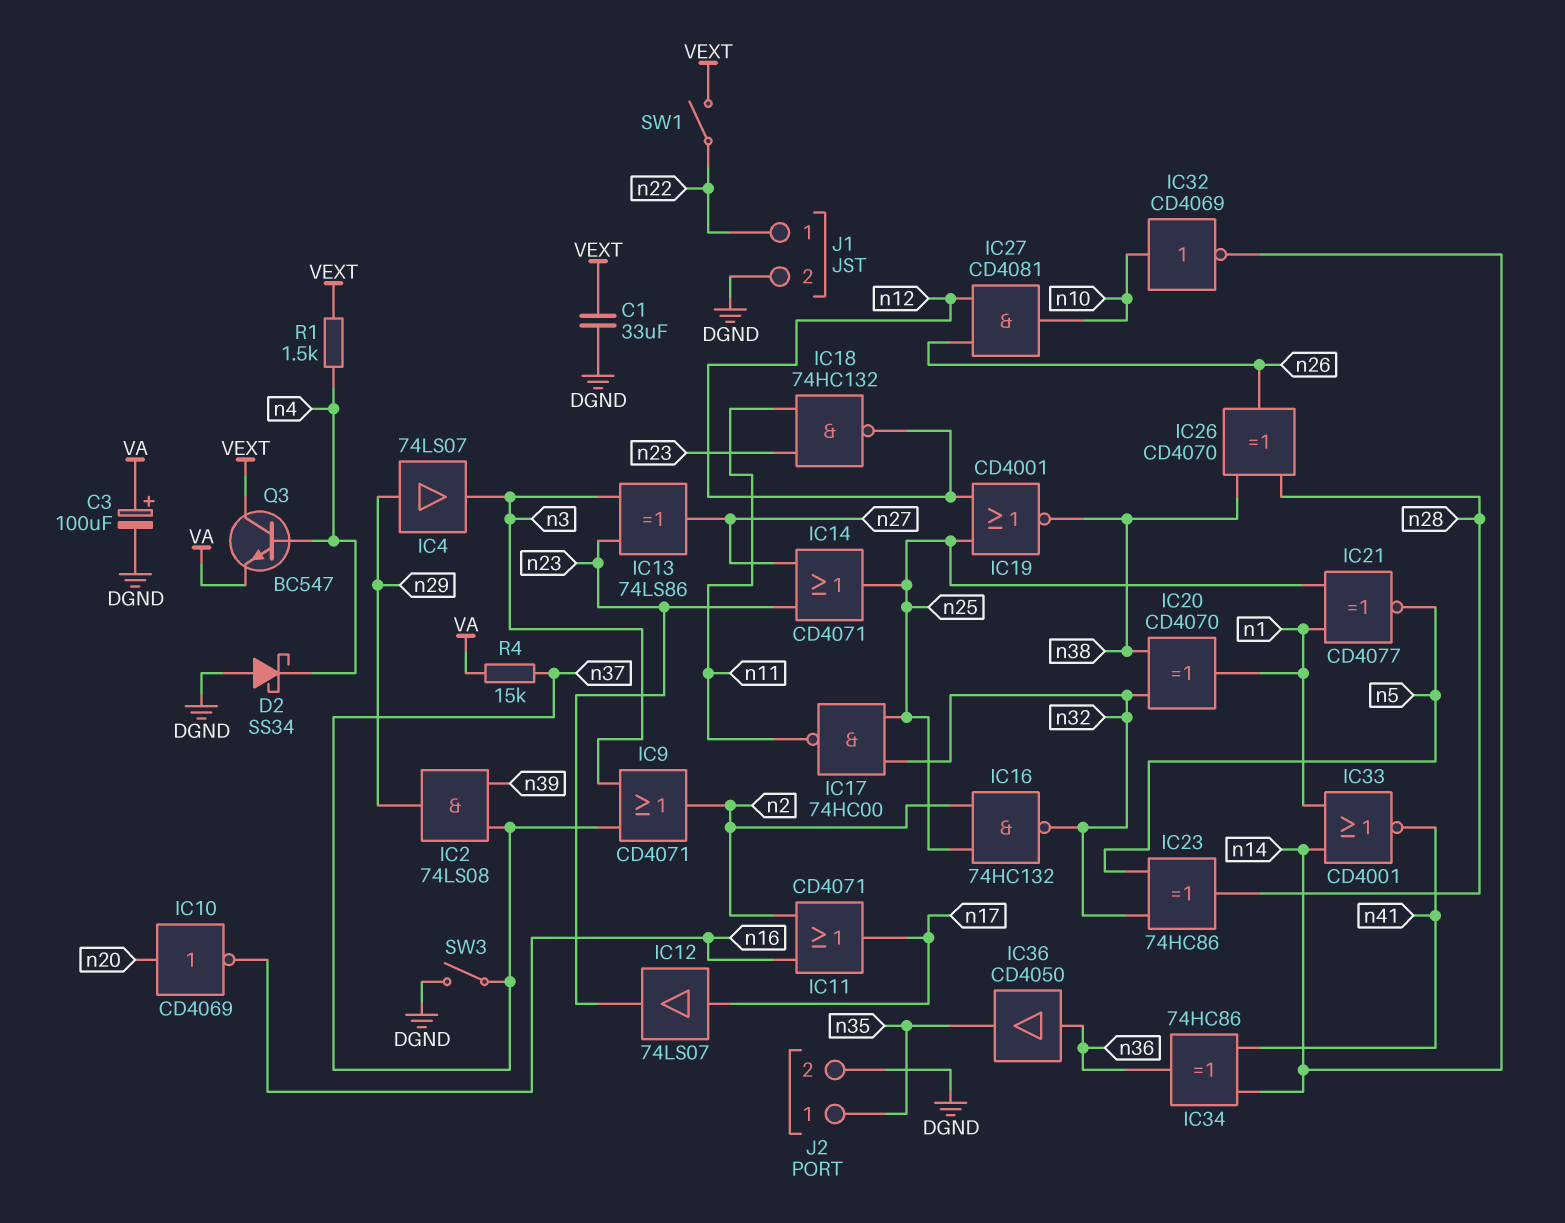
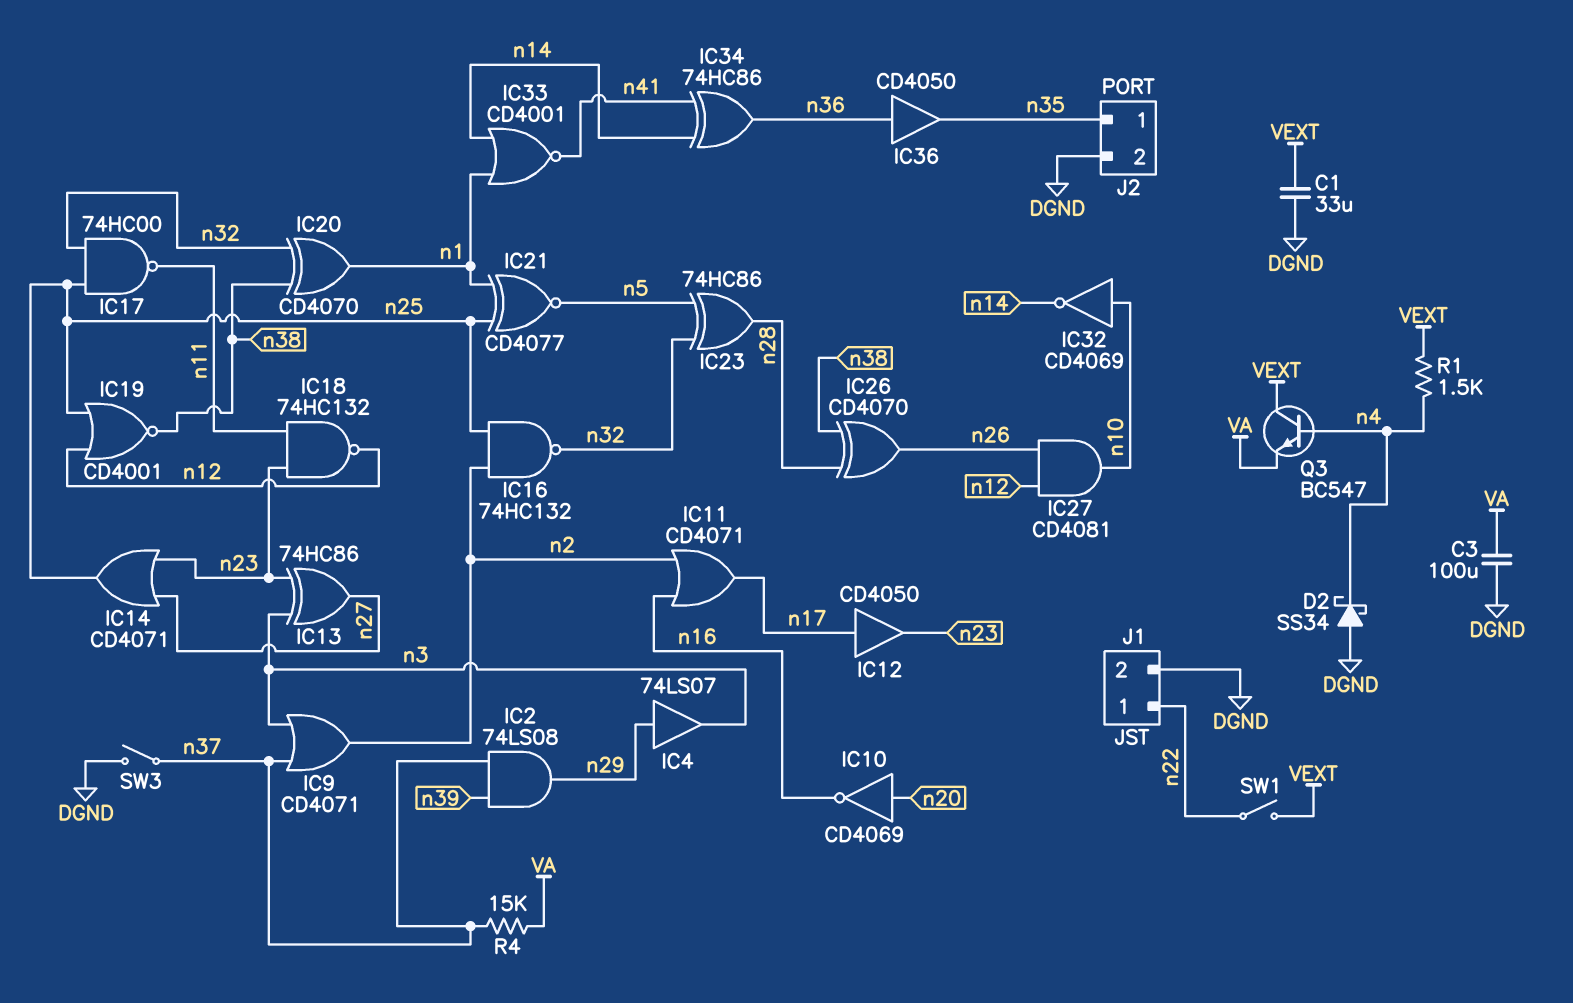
C3: 100uF (plus VA, minus DGND) -> 100uF (DGND, VA)
IC12: buffer 74LS07 (in n17, out n23) -> buffer CD4050 (in n17, out n23)
IC13: XOR 74LS86 (in n3, in n23, out n27) -> XOR 74HC86 (in n3, in n23, out n27)

